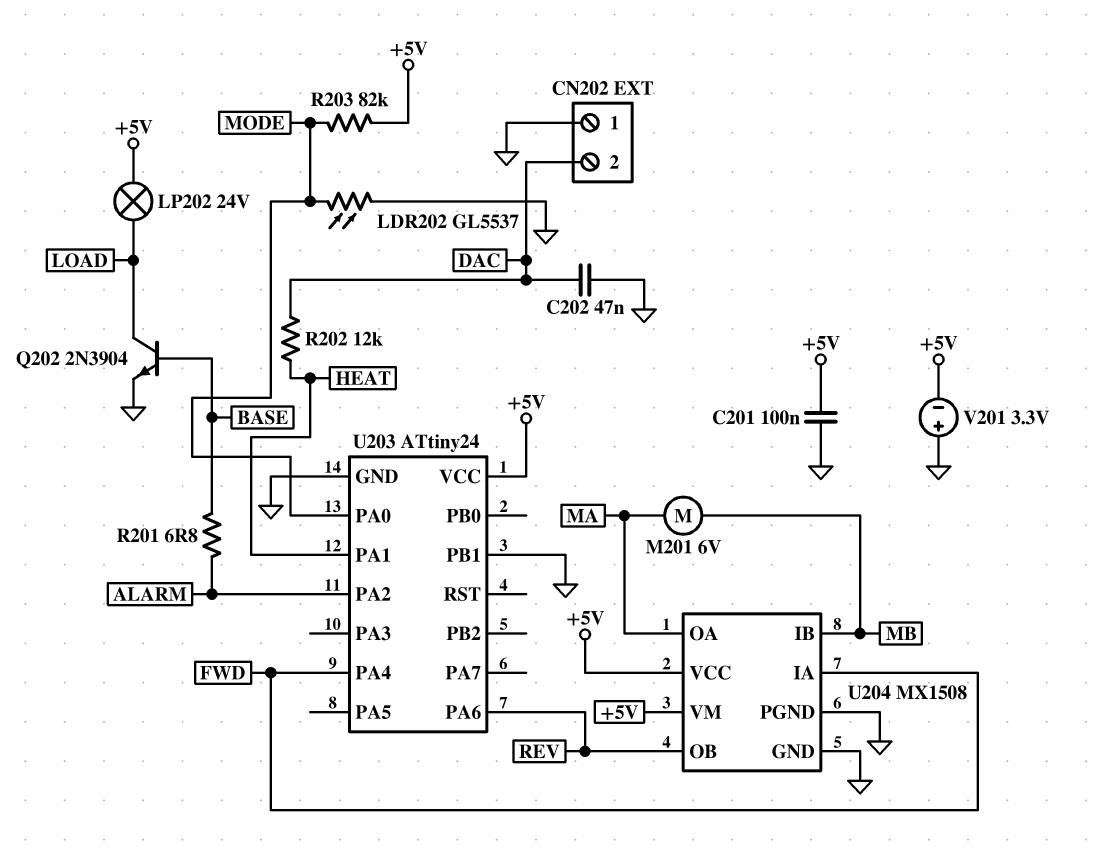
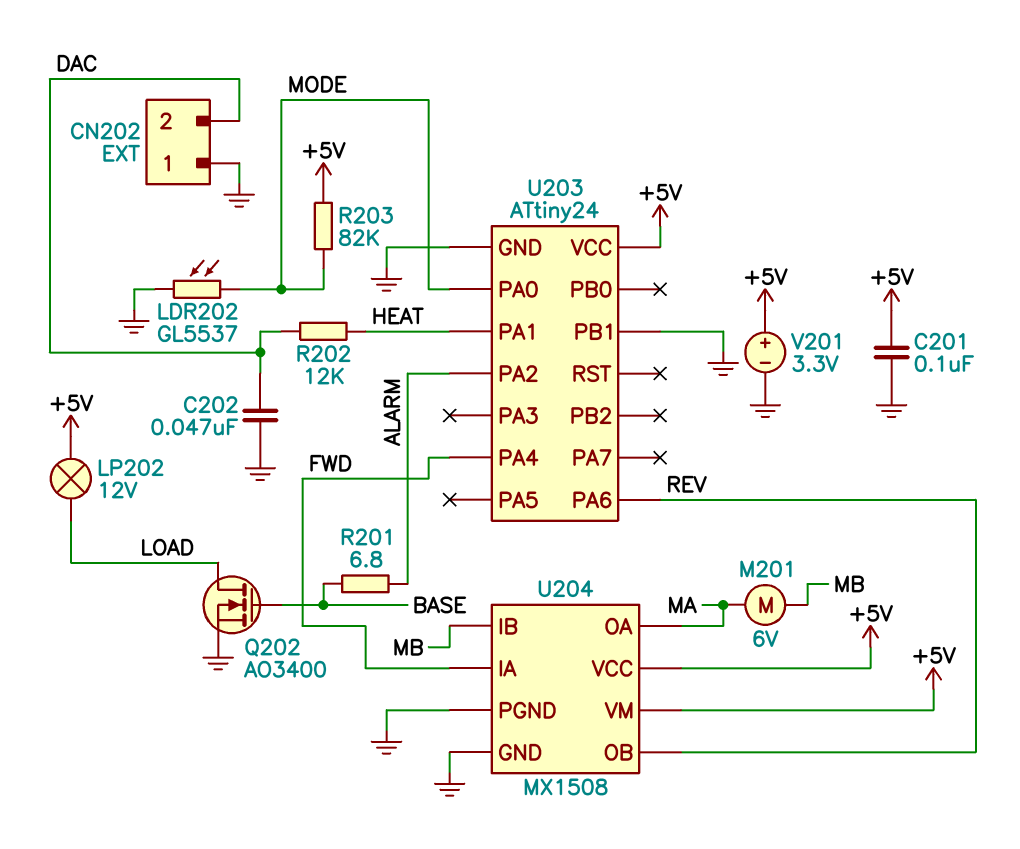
LP202: lamp 24V (+5V, LOAD) -> lamp 12V (+5V, LOAD)
Q202: NPN 2N3904 (B BASE, C LOAD, E GND) -> NMOS AO3400 (G BASE, D LOAD, S GND)
V201: 3.3V (plus GND, minus +5V) -> 3.3V (plus +5V, minus GND)

